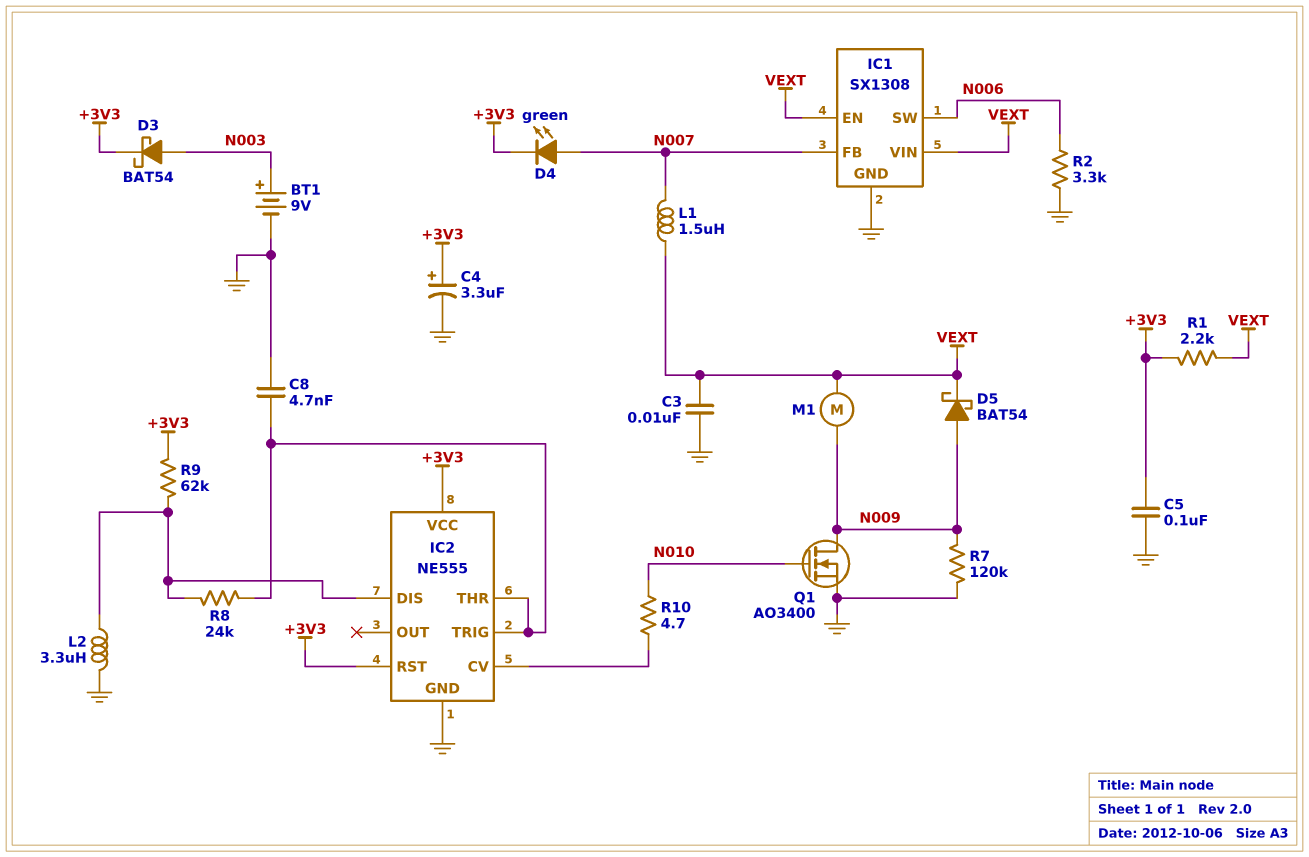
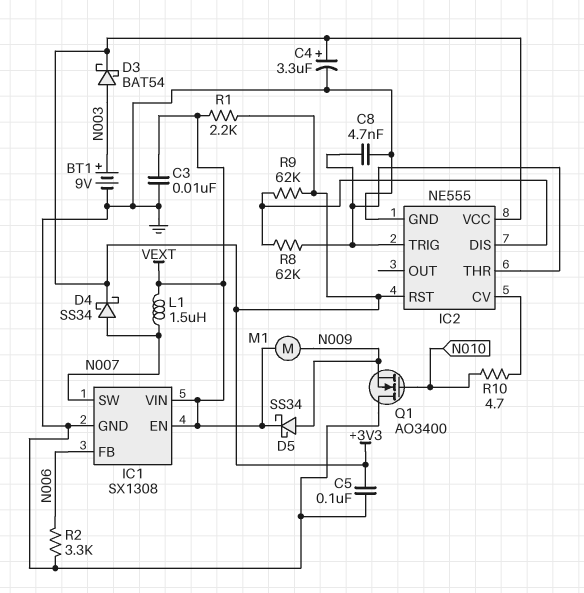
D4: LED green (A N007, K +3V3) -> schottky SS34 (A N007, K +3V3)
D5: schottky BAT54 (A N009, K VEXT) -> schottky SS34 (A N009, K VEXT)
IC1 pin FB: N007 -> N006
IC1 pin SW: N006 -> N007
L2: 3.3uH (GND, IC2/DIS) -> none
Q1: NMOS AO3400 (G N010, D N009, S GND) -> NMOS AO3400 (G N010, D GND, S N009)
R7: 120k (GND, N009) -> none
R8: 24k (IC2/DIS, IC2/THR) -> 62k (IC2/DIS, IC2/THR)

